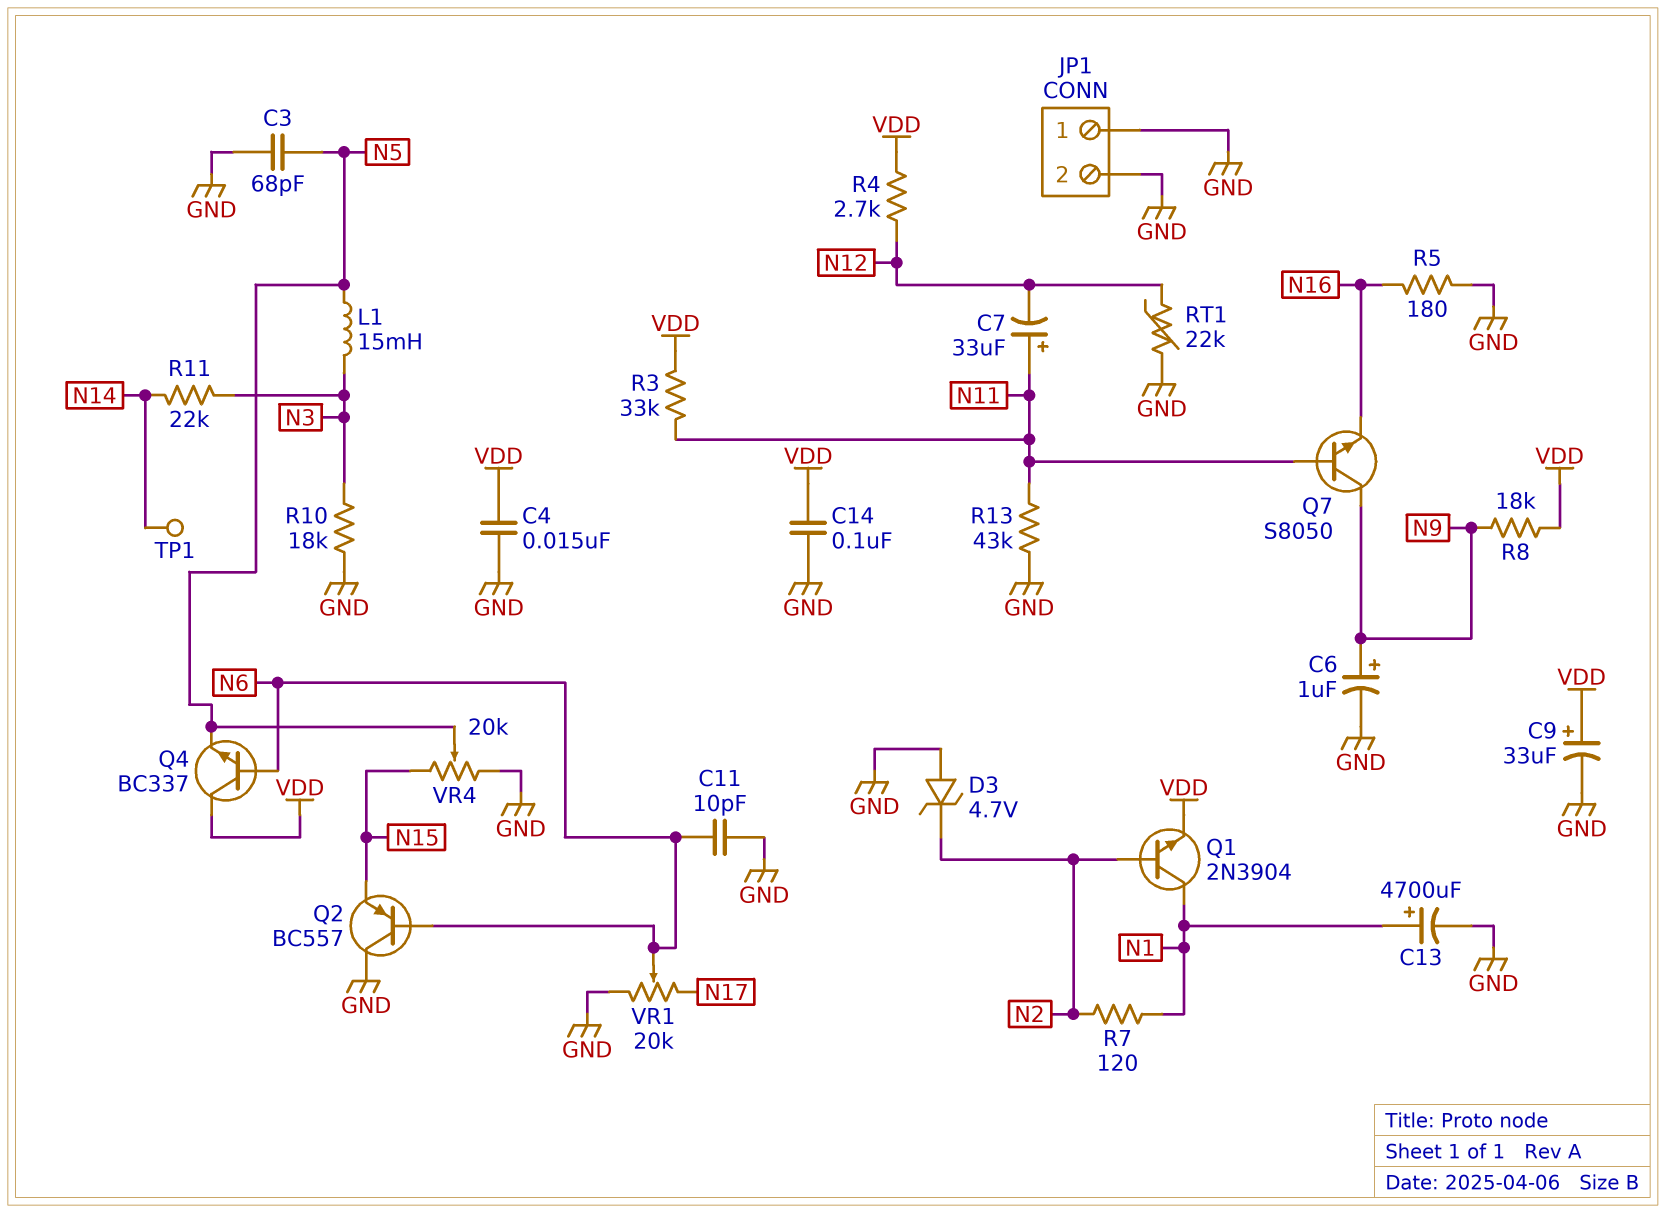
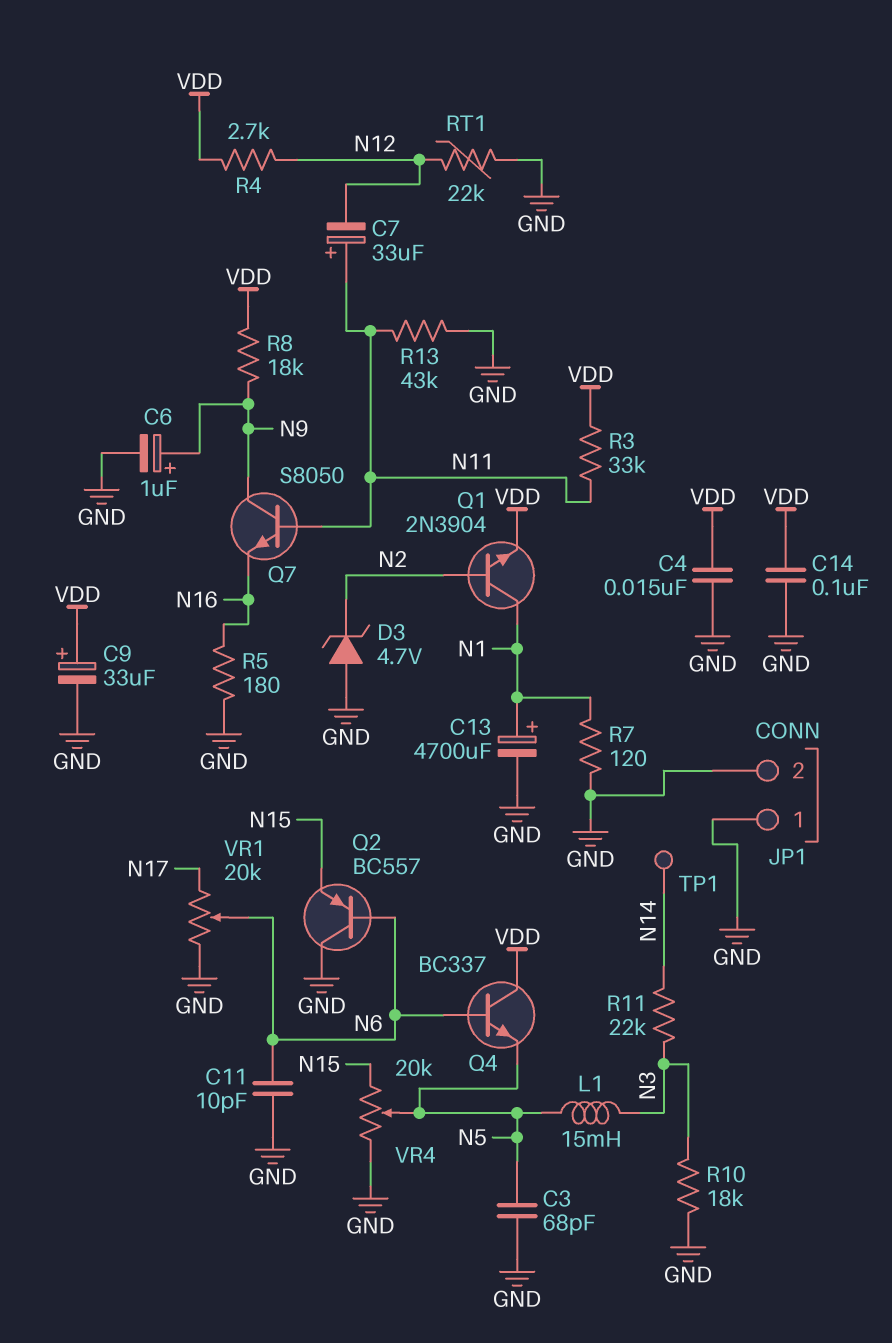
R7: 120 (N1, N2) -> 120 (GND, N1)

